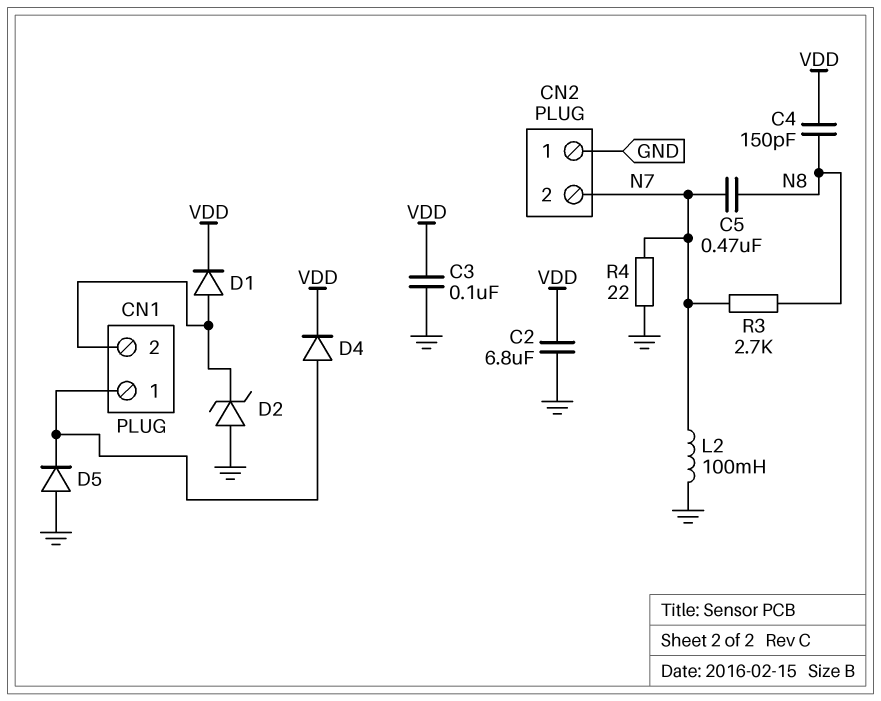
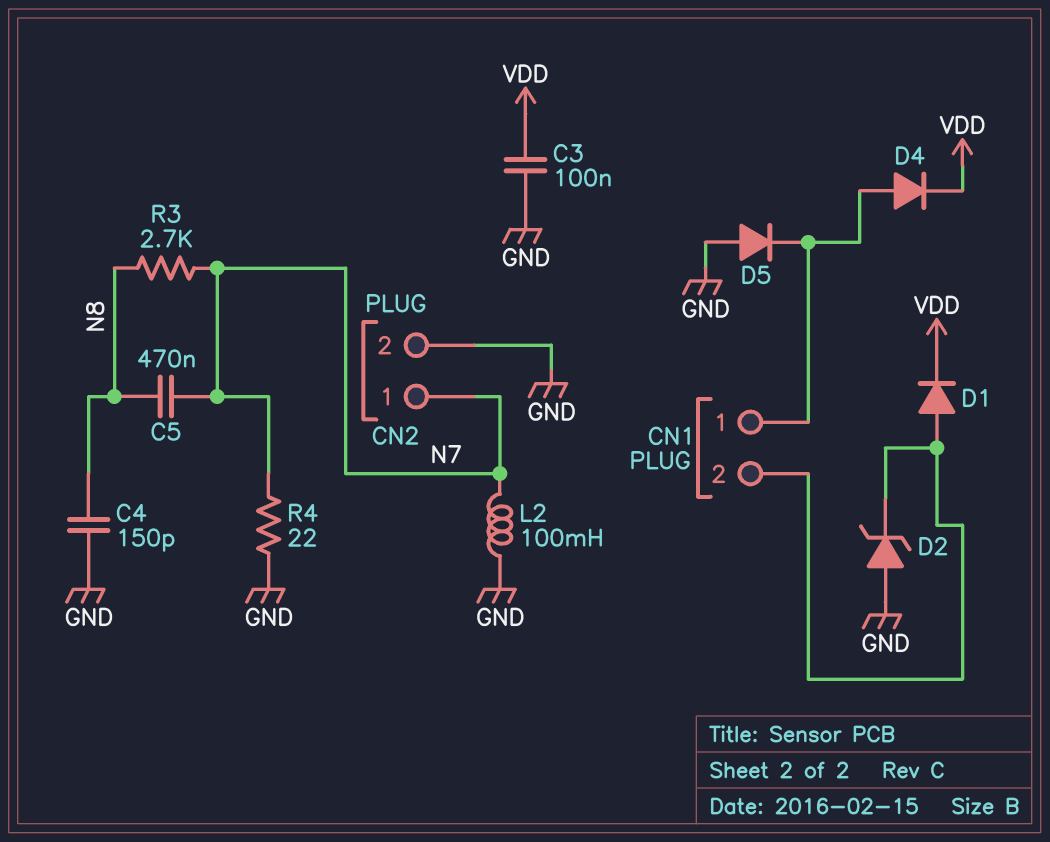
C2: 6.8uF (GND, VDD) -> none
C4: 150pF (N8, VDD) -> 150pF (GND, N8)
CN2 pin 1: GND -> N7
CN2 pin 2: N7 -> GND

